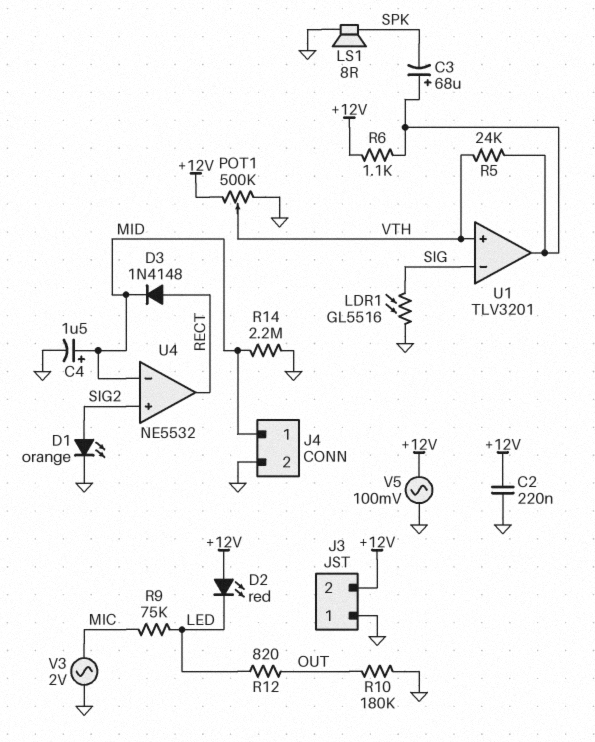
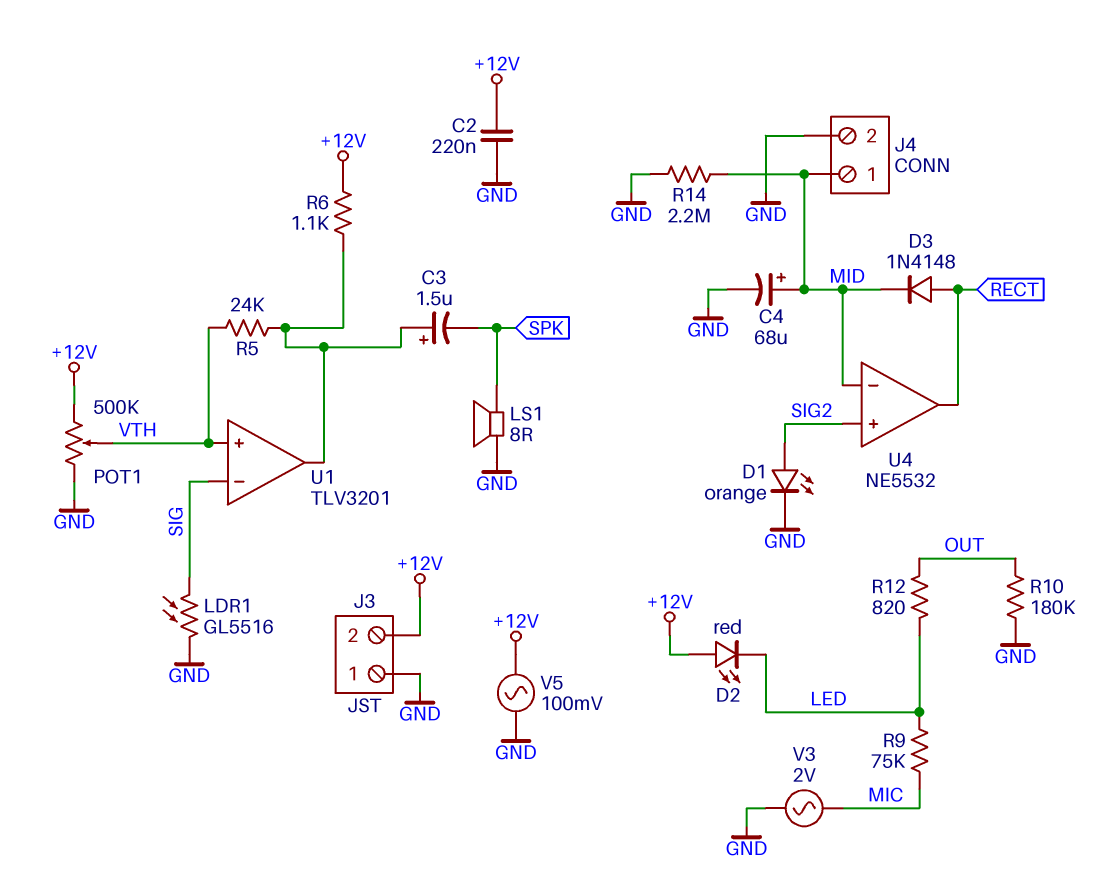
C3: 68uF (plus U1/out, minus SPK) -> 1.5uF (plus U1/out, minus SPK)
C4: 1.5uF (plus MID, minus GND) -> 68uF (plus MID, minus GND)

